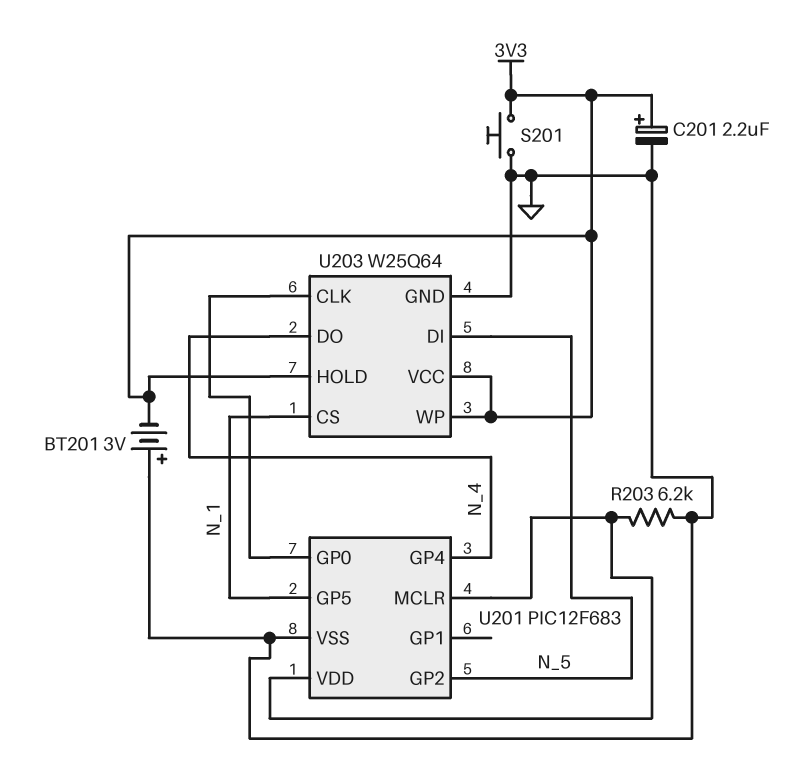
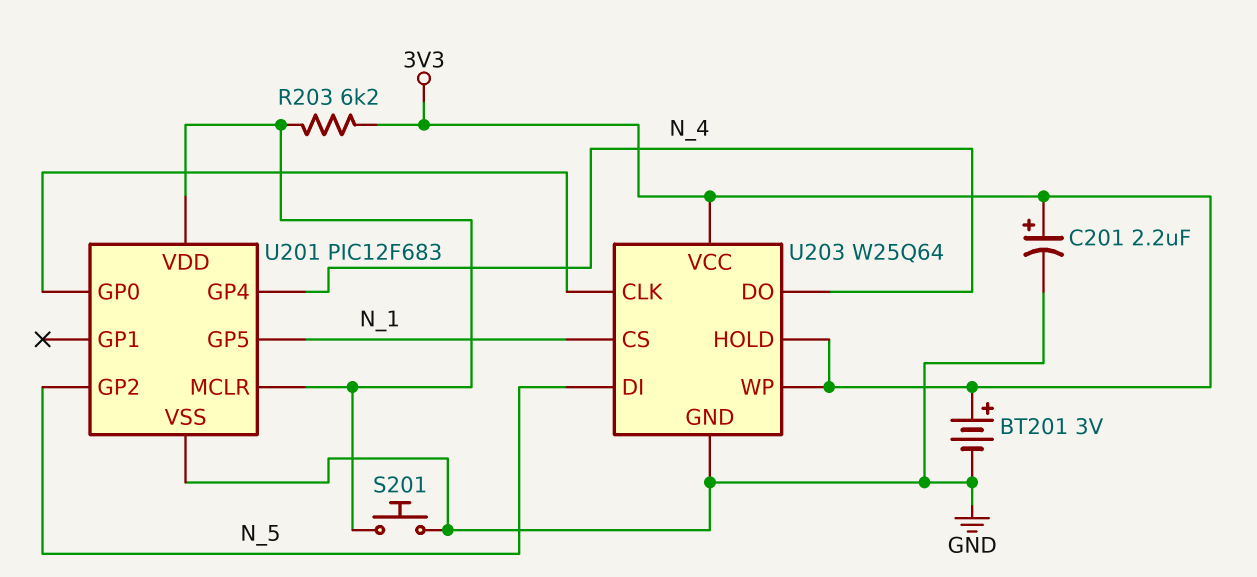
BT201: 3V (plus GND, minus 3V3) -> 3V (plus 3V3, minus GND)
R203: 6.2k (GND, U201/MCLR) -> 6.2k (3V3, U201/MCLR)
S201: button (3V3, GND) -> button (GND, U201/MCLR)

